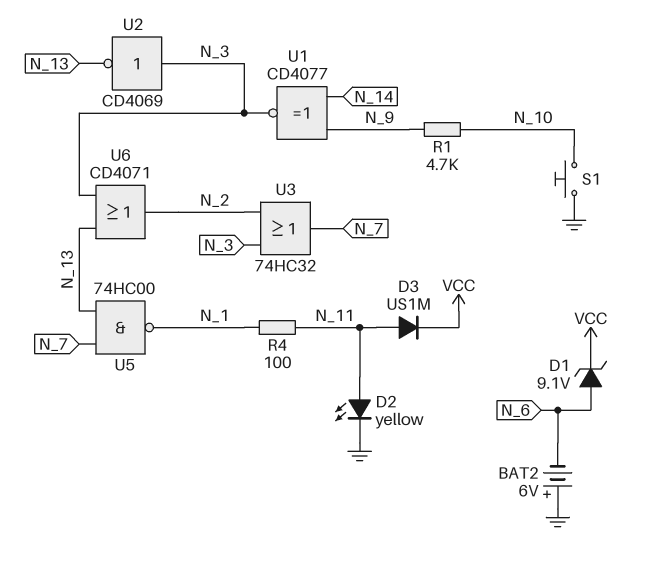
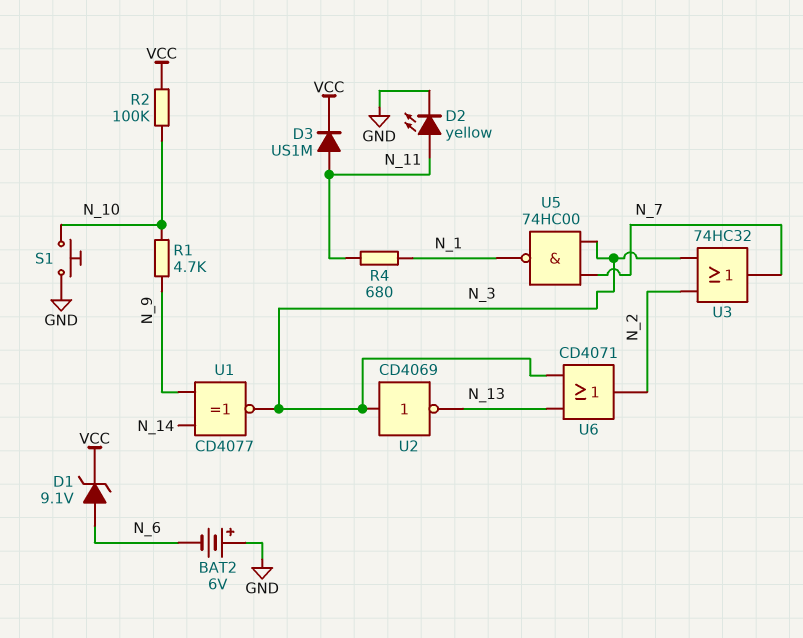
R2: none -> 100k (N_10, VCC)
R4: 100 (N_1, N_11) -> 680 (N_1, N_11)
U5: NAND 74HC00 (in N_7, in N_13, out N_1) -> NAND 74HC00 (in N_3, in N_7, out N_1)

